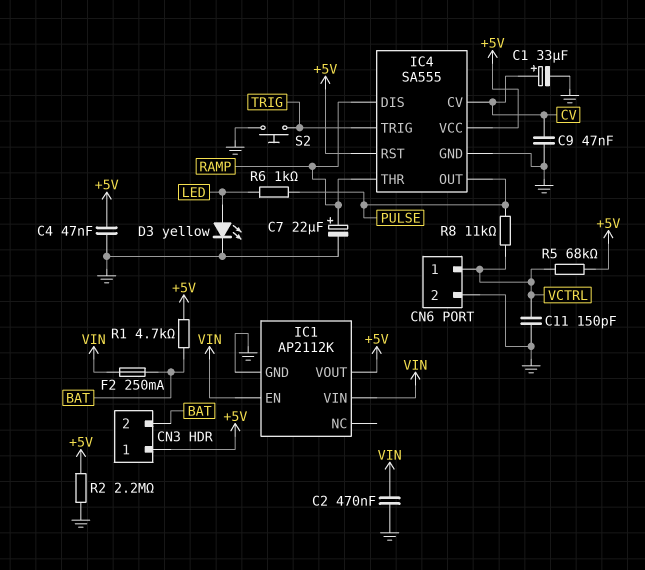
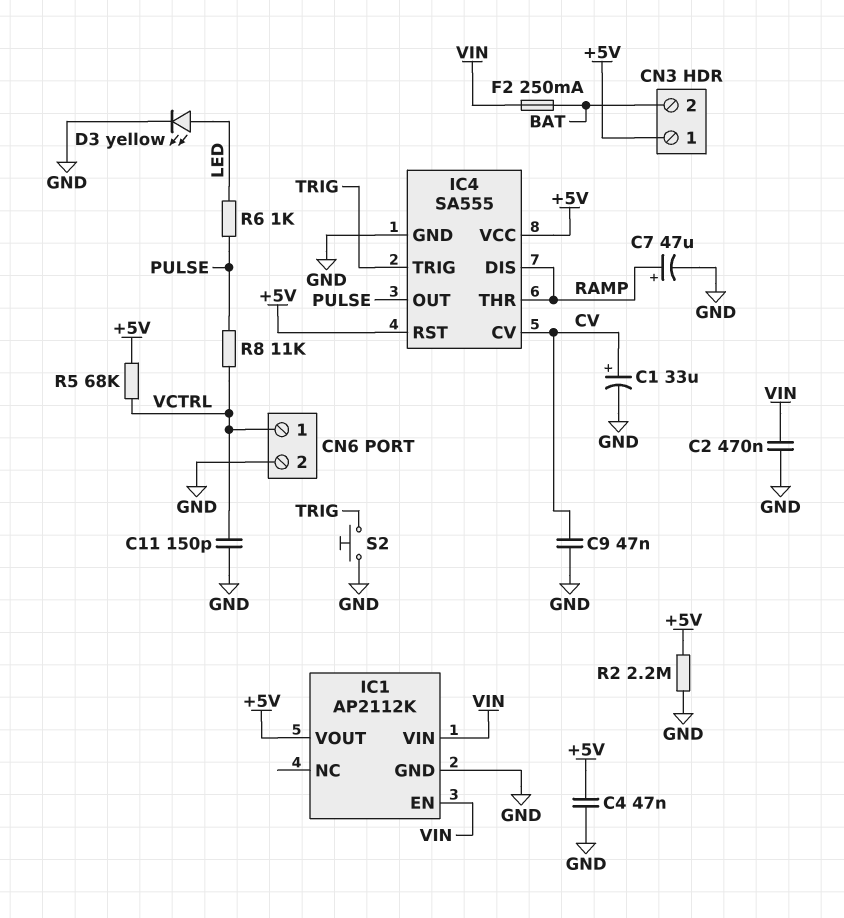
C7: 22uF (plus RAMP, minus GND) -> 47uF (plus RAMP, minus GND)
R1: 4.7k (+5V, BAT) -> none

